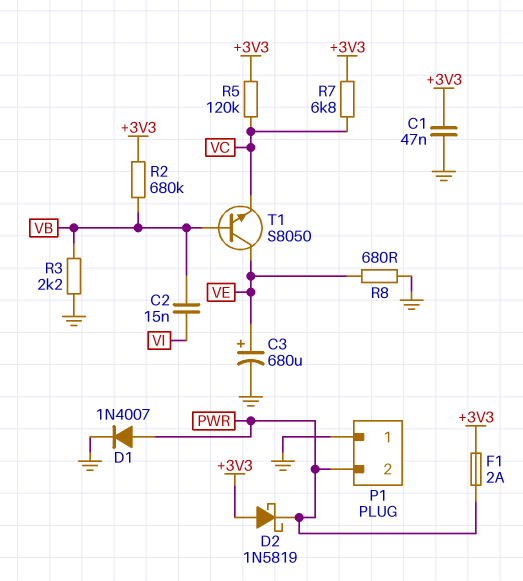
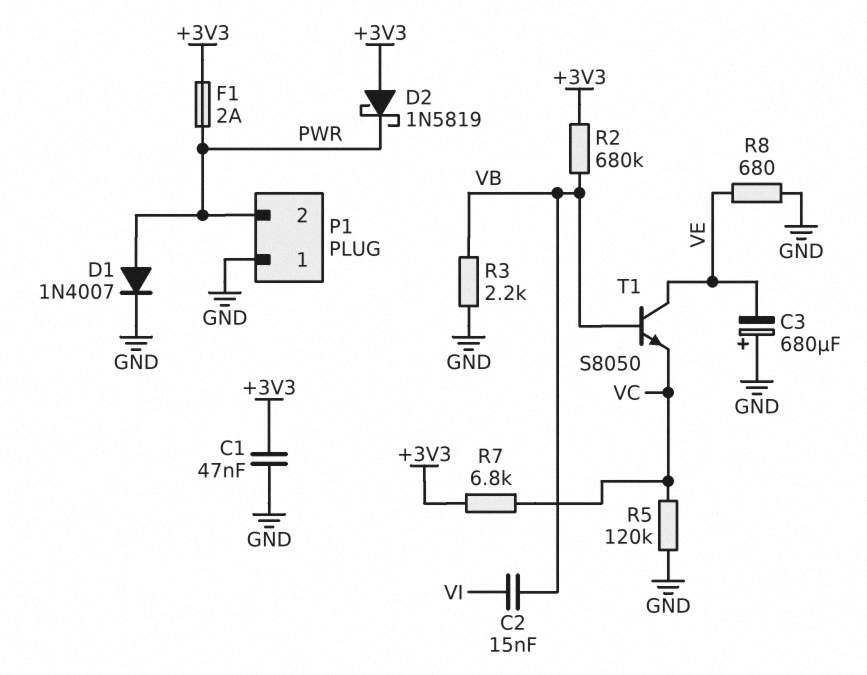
C3: 680uF (plus VE, minus GND) -> 680uF (plus GND, minus VE)
R5: 120k (+3V3, VC) -> 120k (GND, VC)

